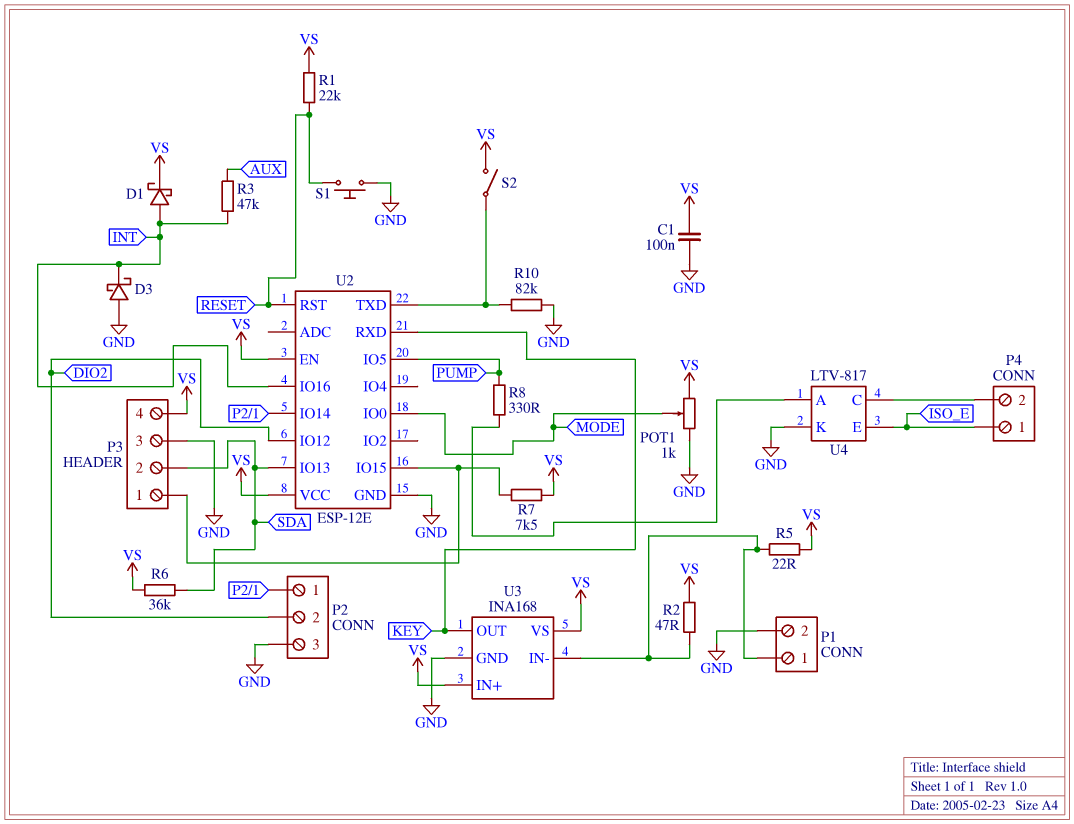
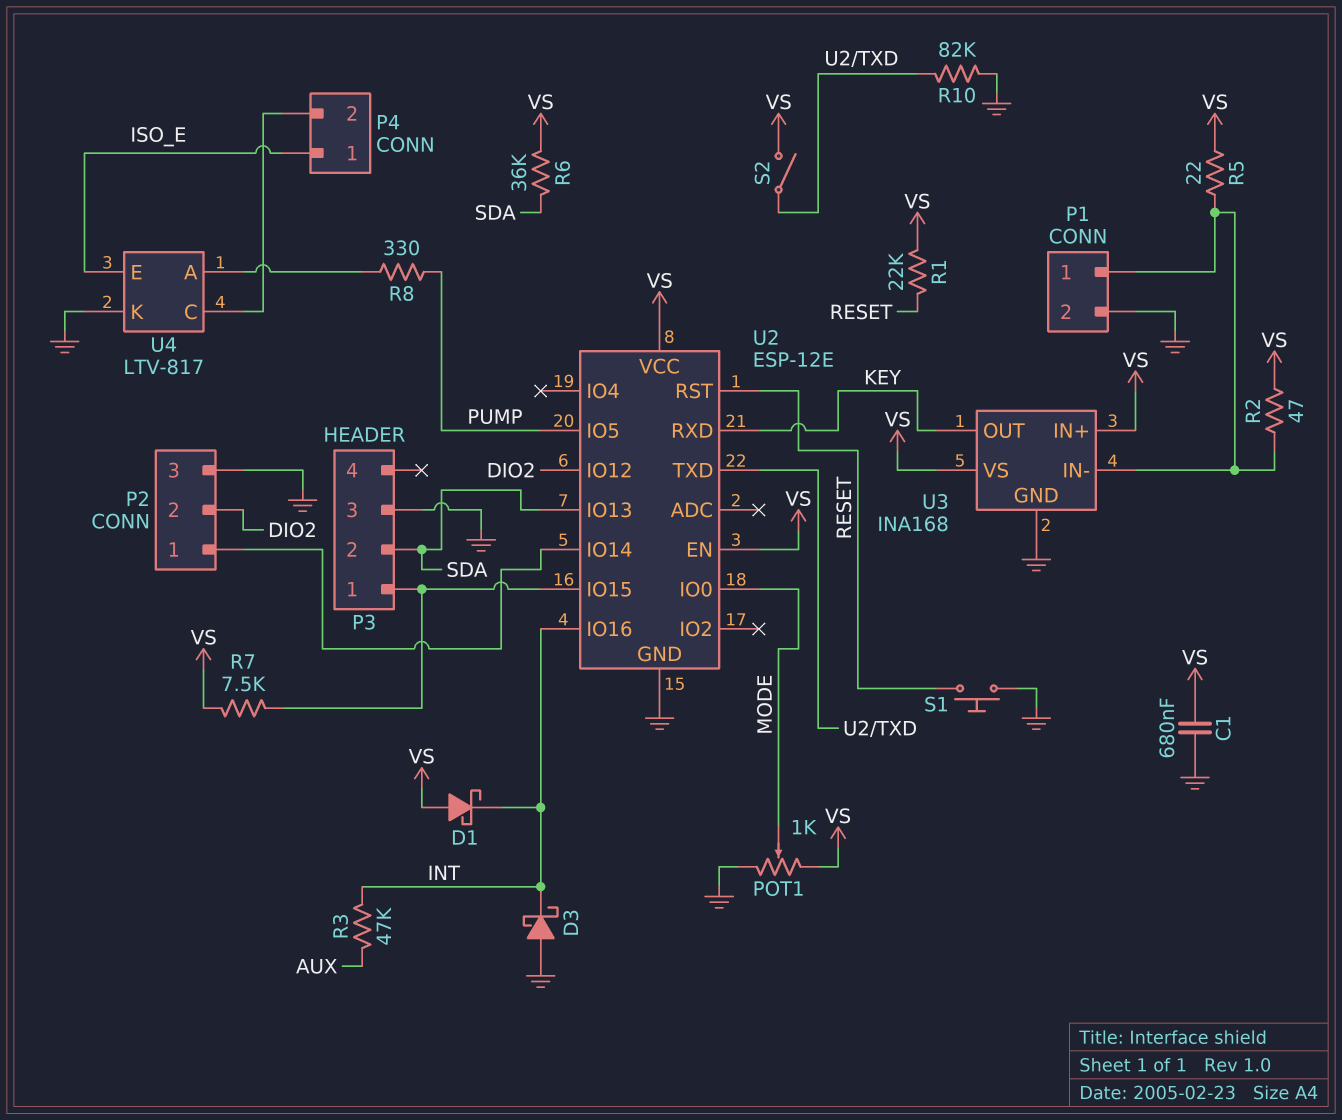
C1: 100nF (GND, VS) -> 680nF (GND, VS)
D1: schottky (A INT, K VS) -> schottky (A VS, K INT)
P3 pin 4: VS -> none

